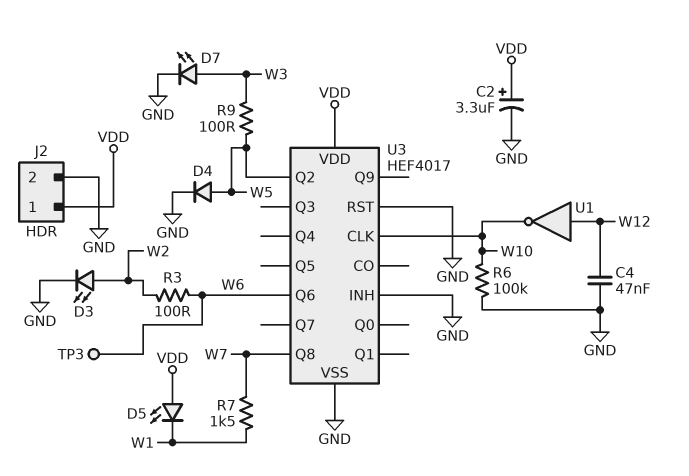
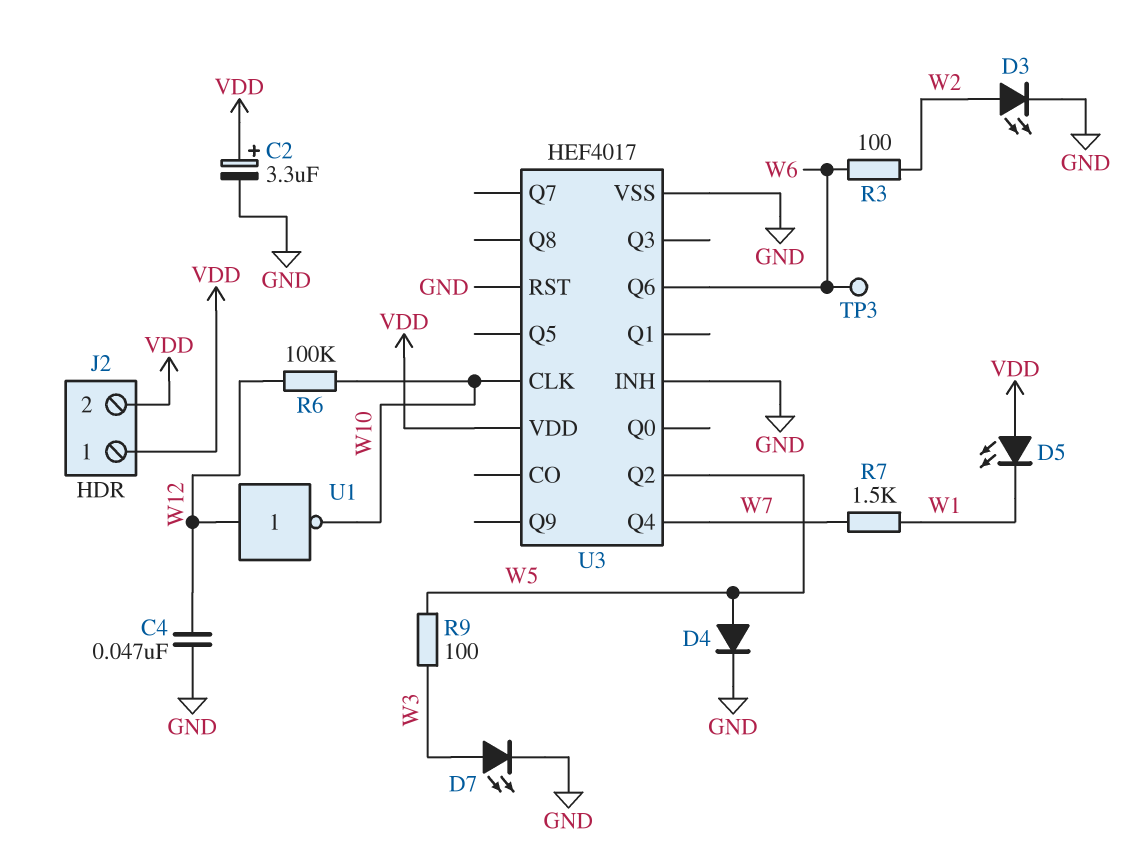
J2 pin 2: GND -> VDD
R6: 100k (GND, W10) -> 100k (W10, W12)
U3 pin Q4: none -> W7
U3 pin Q8: W7 -> none

